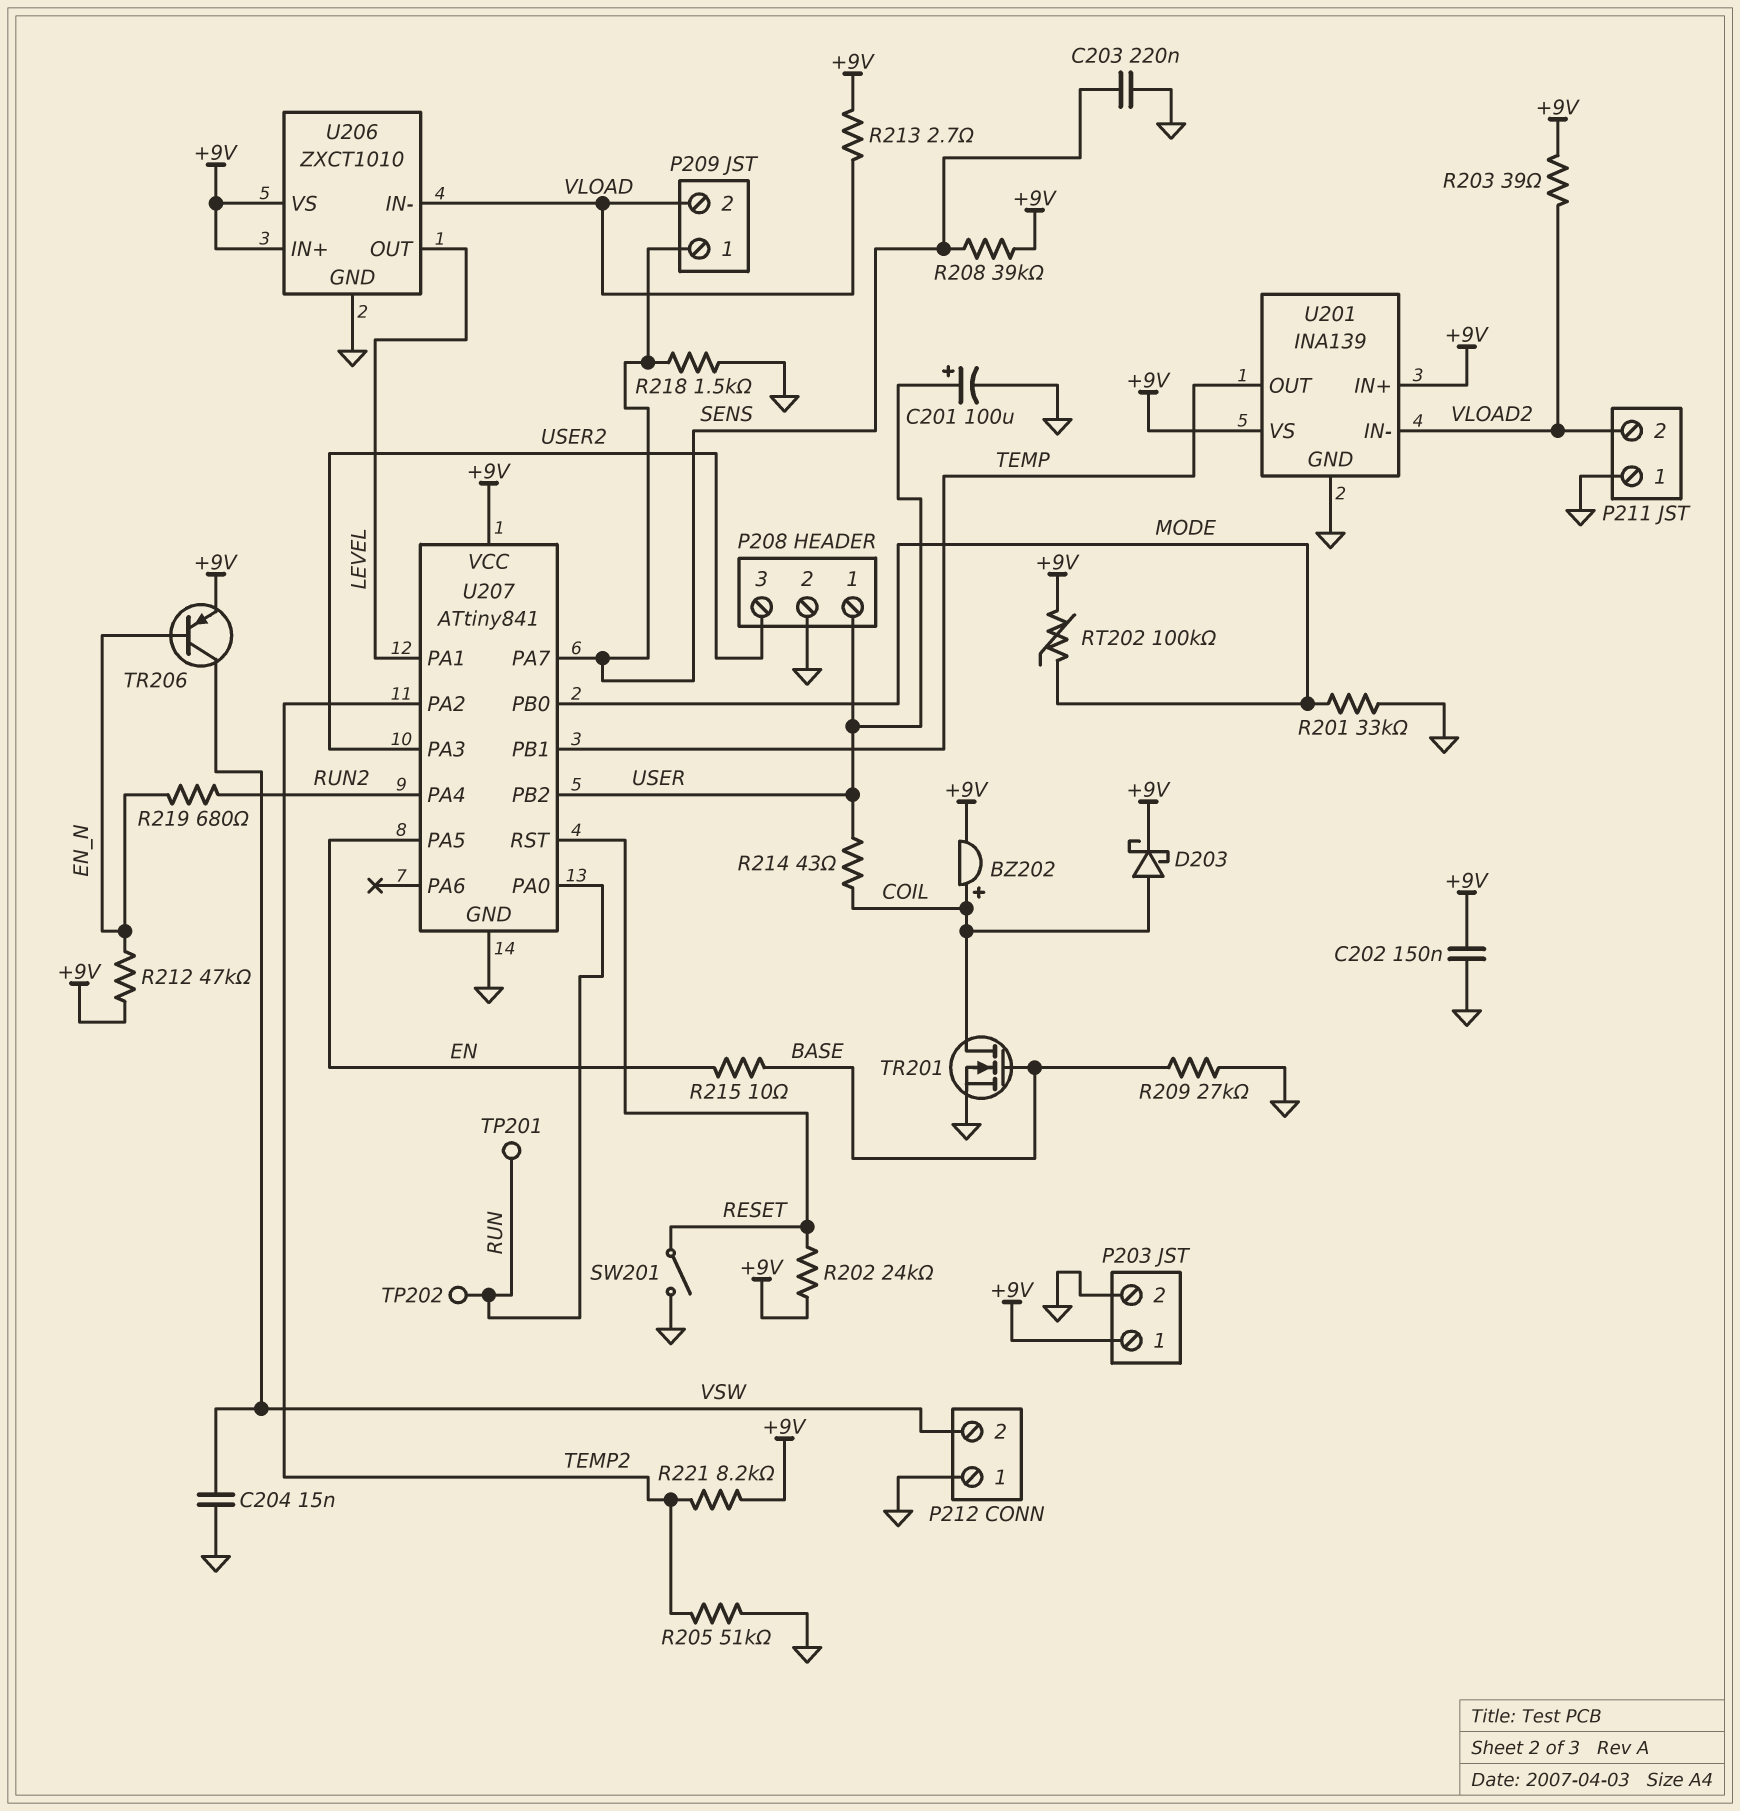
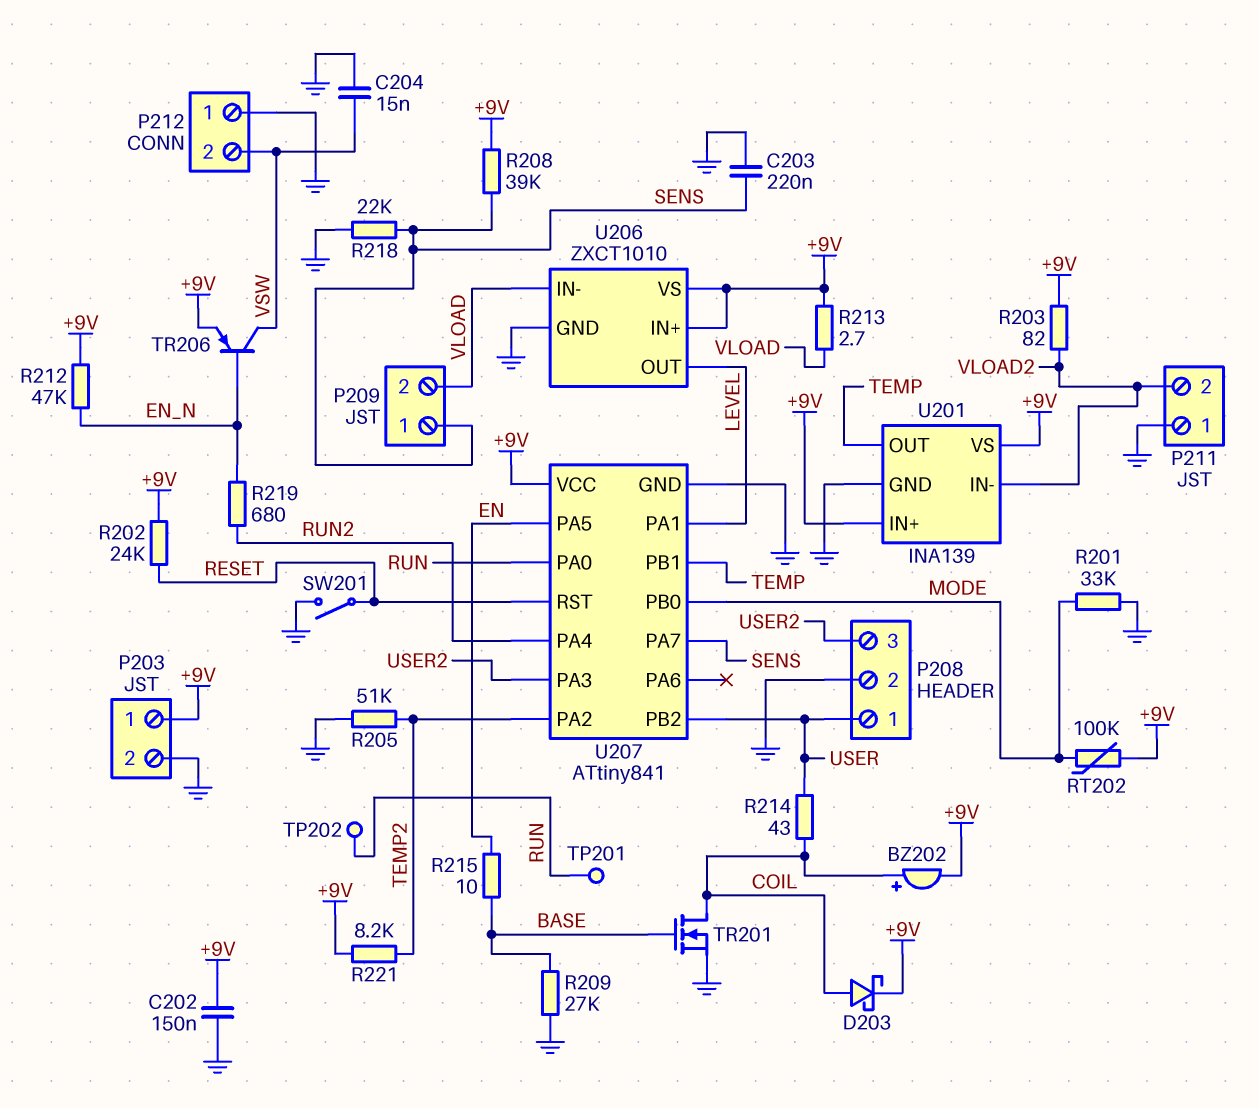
C201: 100uF (plus USER, minus GND) -> none
R203: 39 (+9V, VLOAD2) -> 82 (+9V, VLOAD2)
R218: 1.5k (GND, SENS) -> 22k (GND, SENS)

